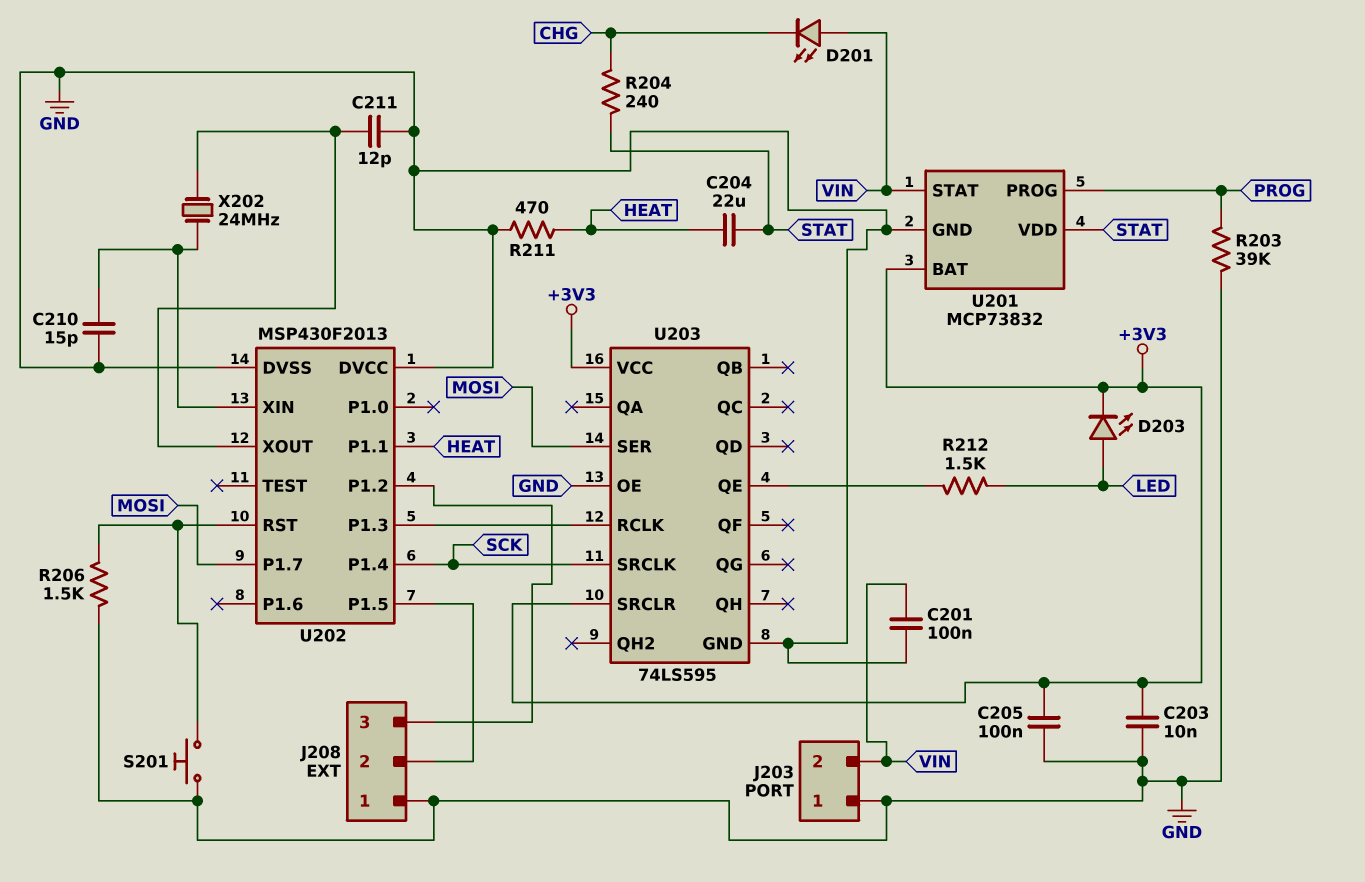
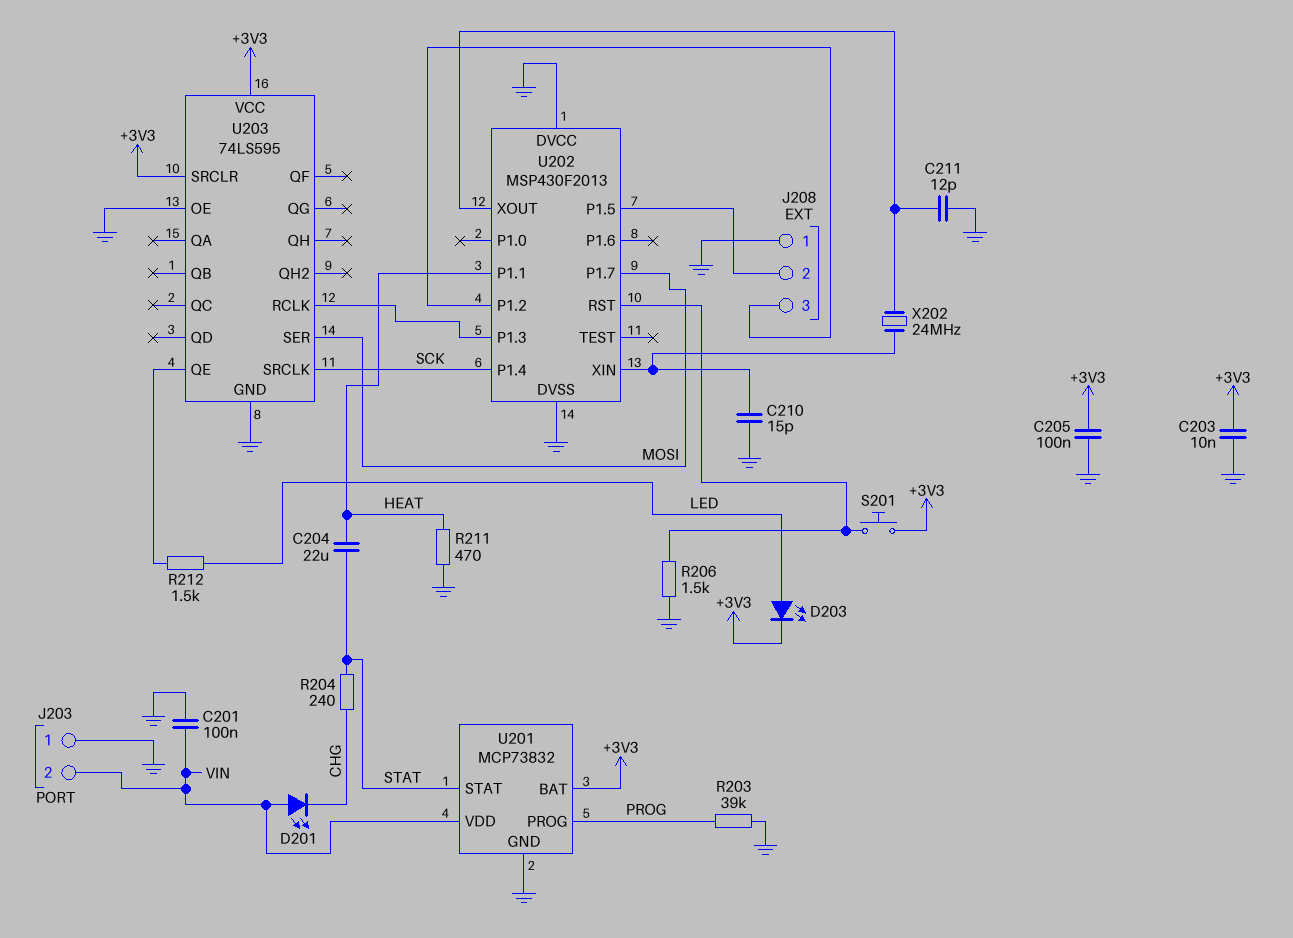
S201: button (GND, U202/RST) -> button (+3V3, U202/RST)
U201 pin STAT: VIN -> STAT
U201 pin VDD: STAT -> VIN

